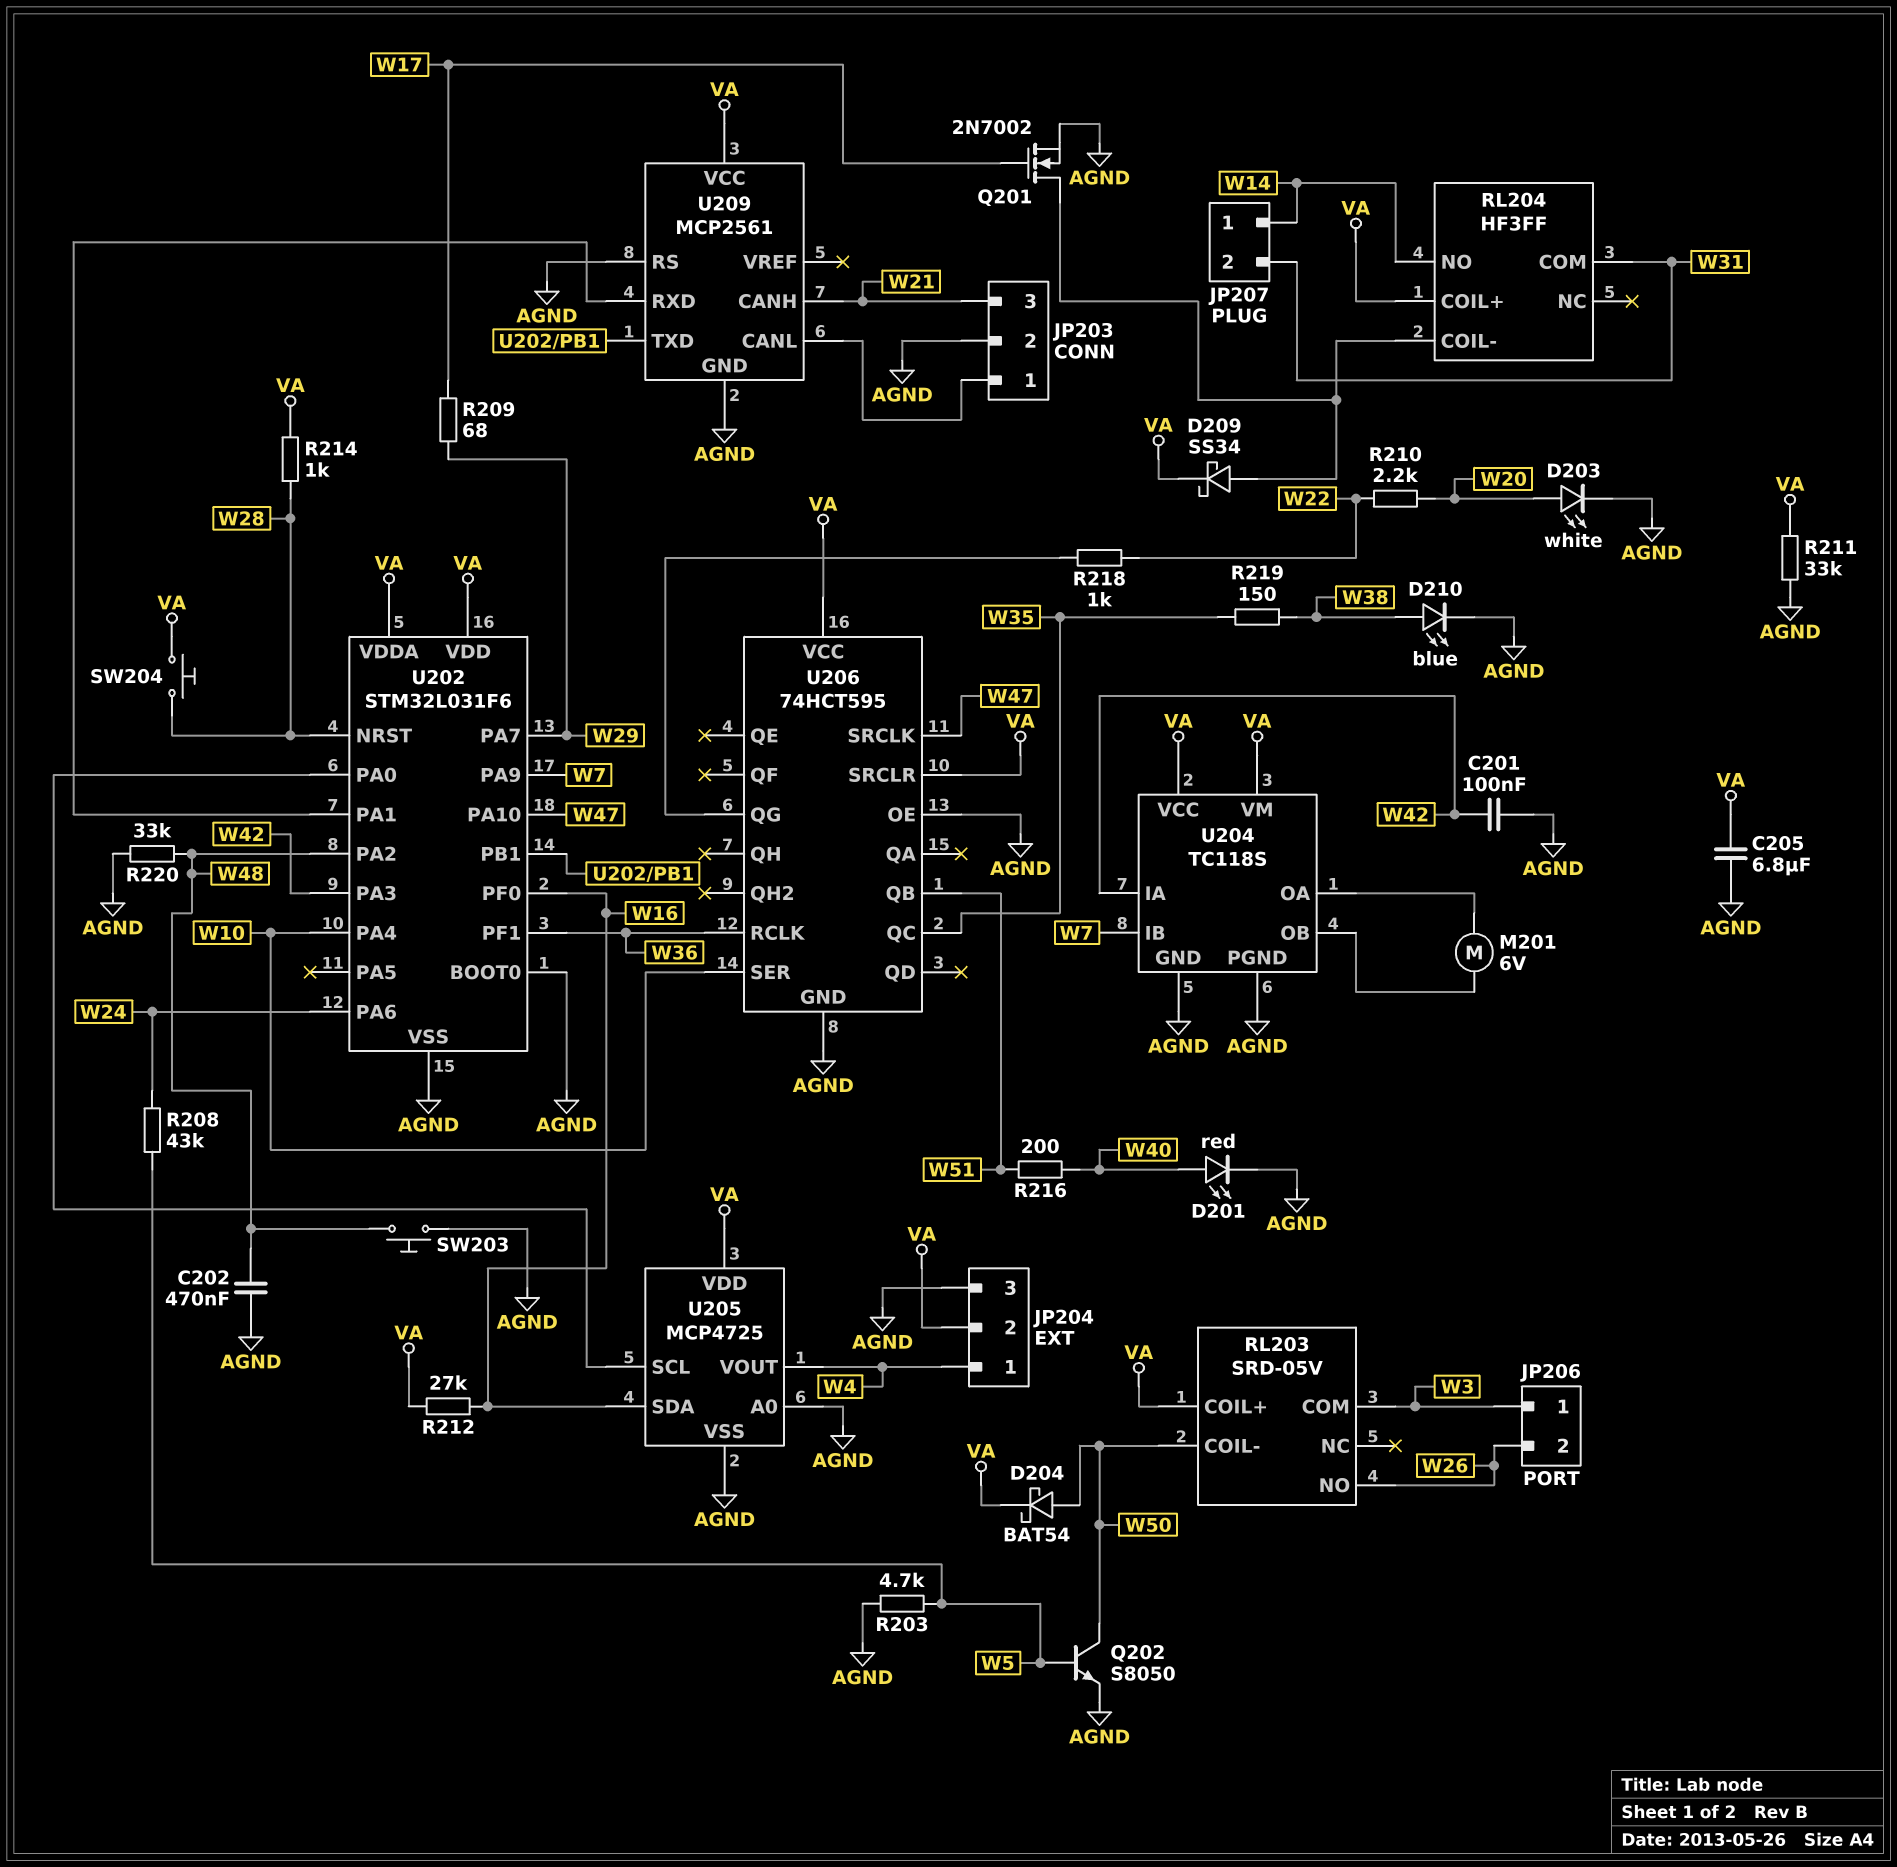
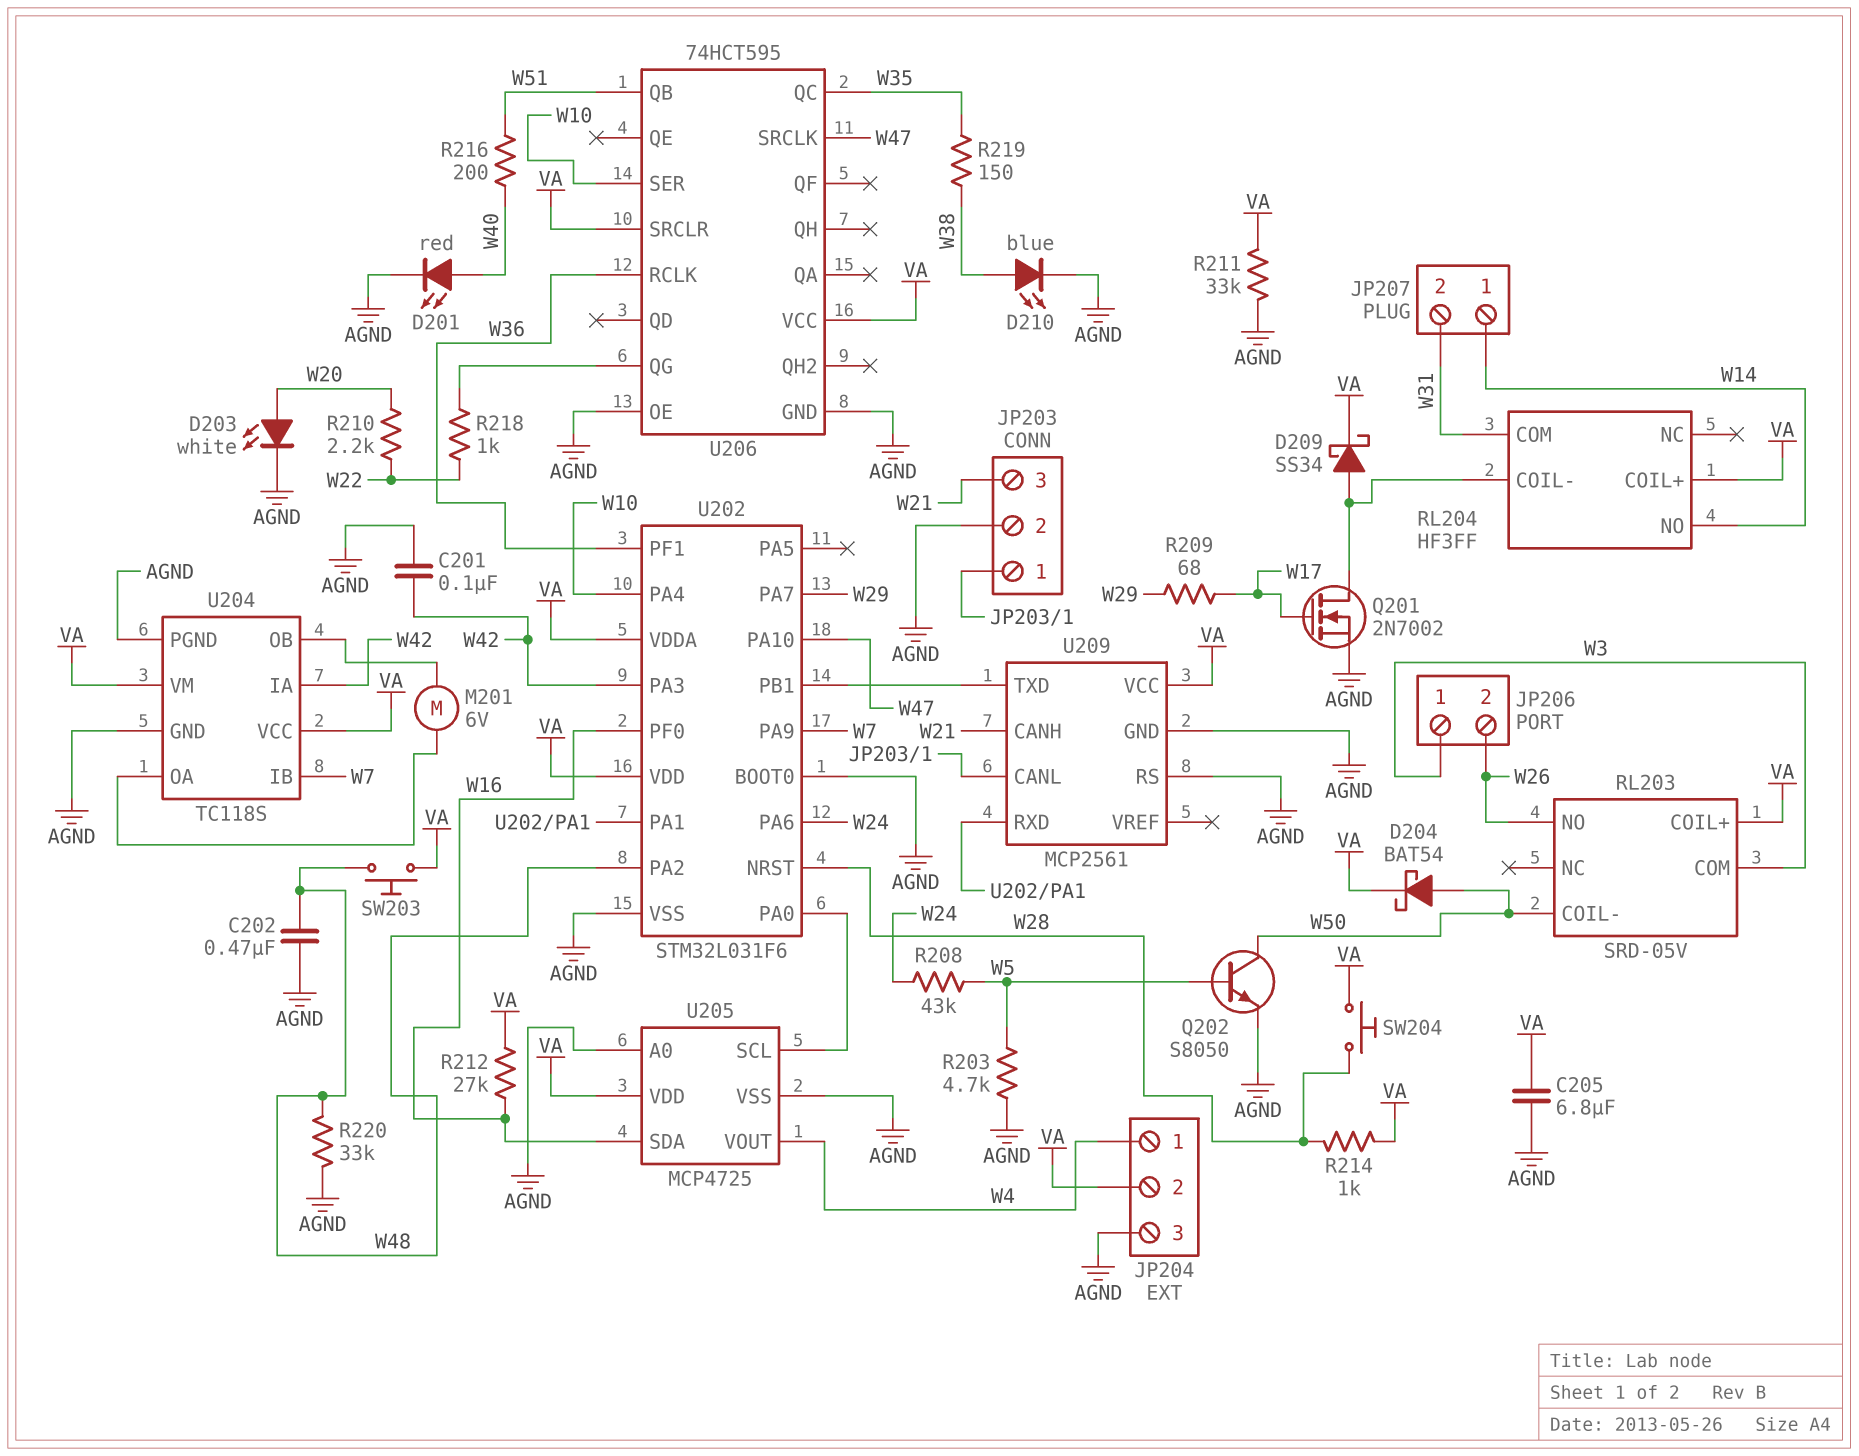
SW203: button (AGND, W48) -> button (VA, W48)

